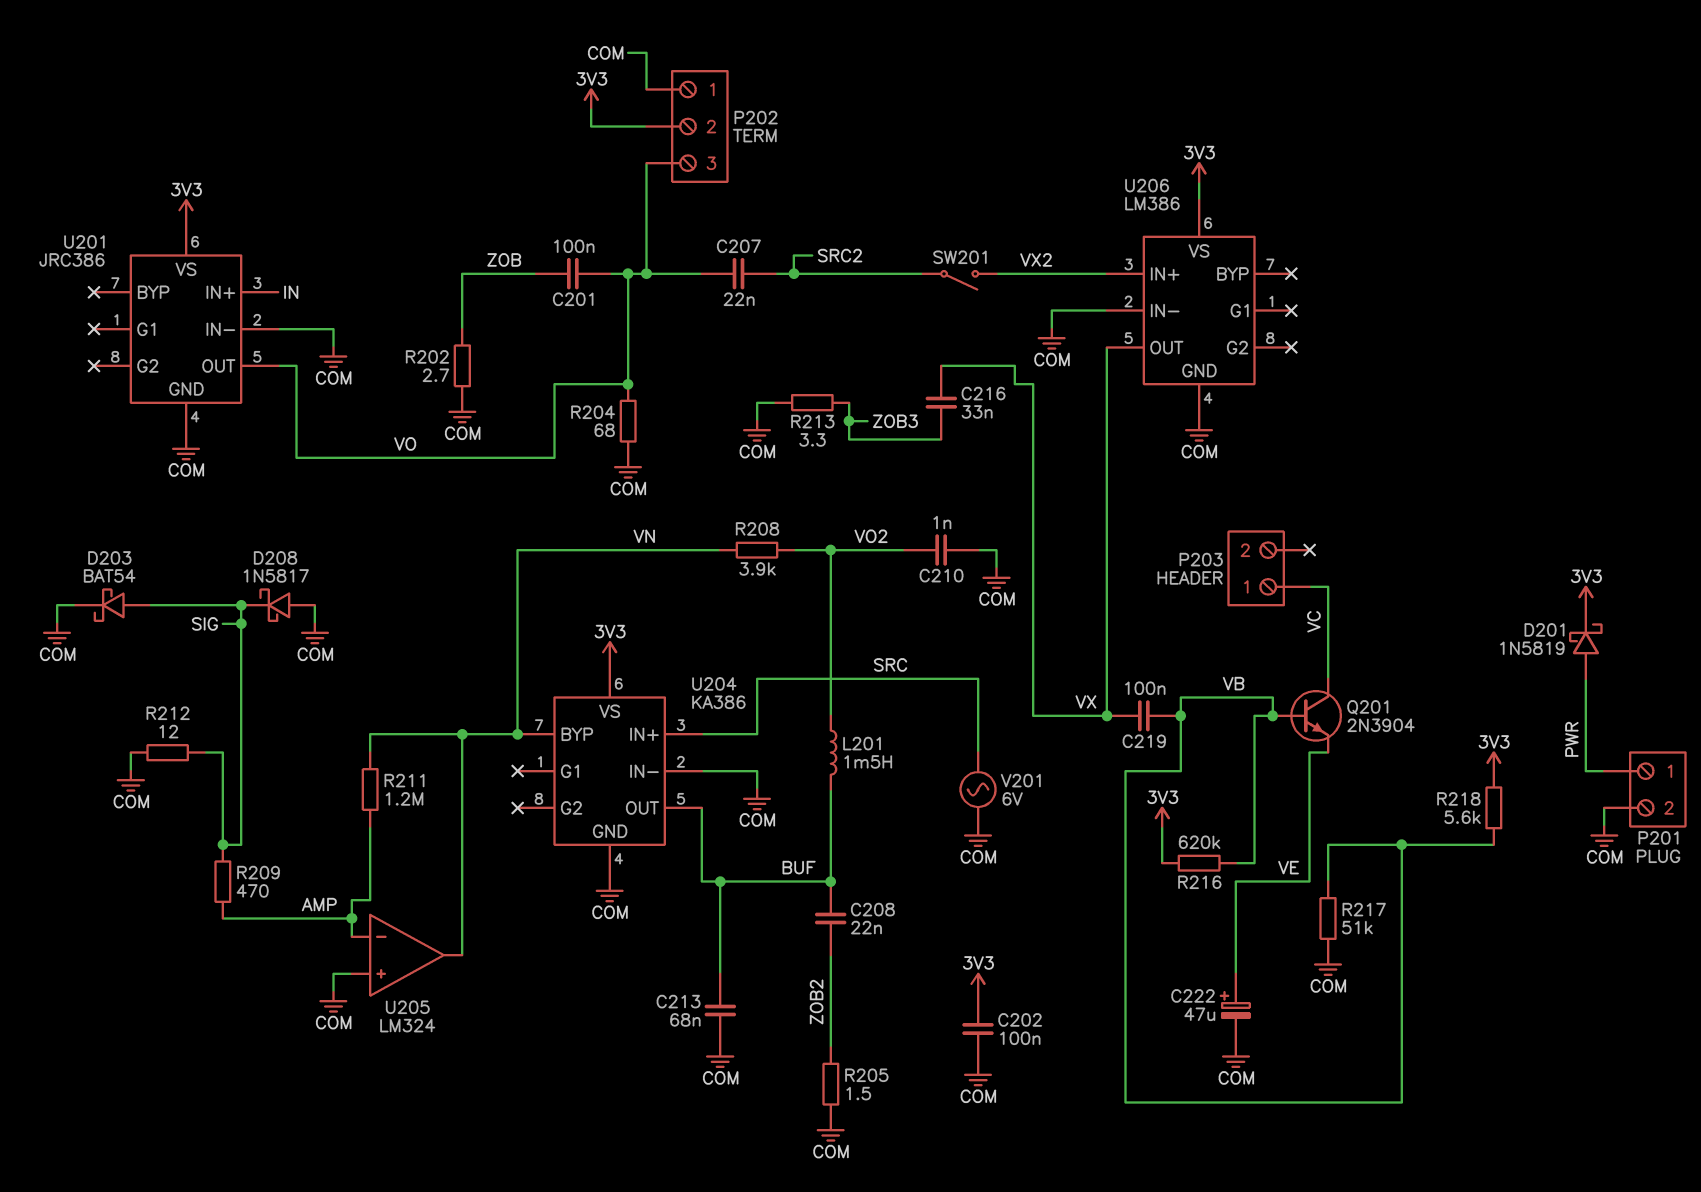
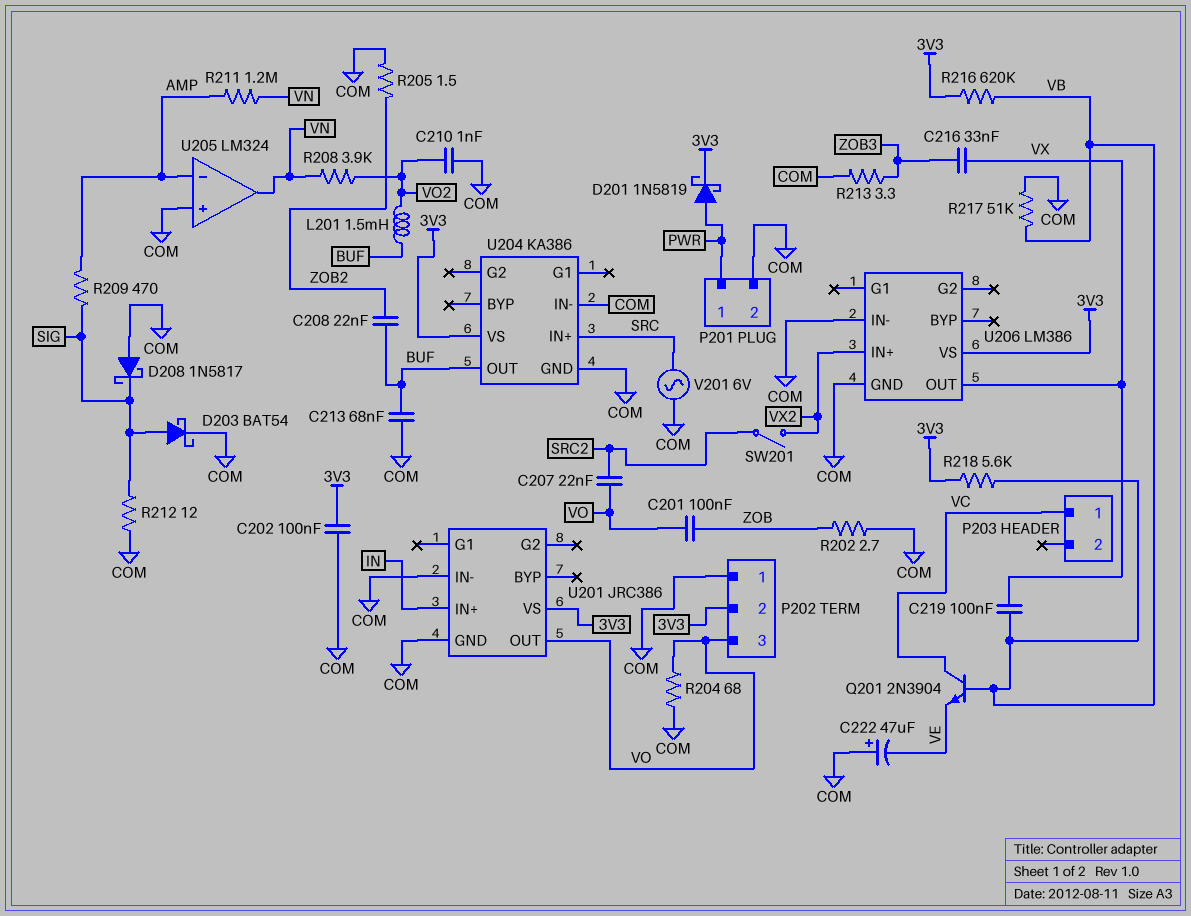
C222: 47uF (plus VE, minus COM) -> 47uF (plus COM, minus VE)
U204 pin BYP: VN -> none

